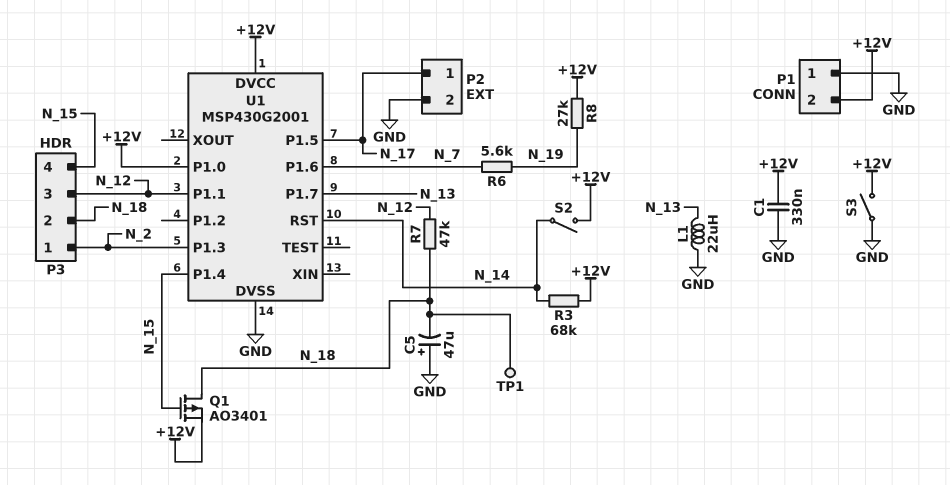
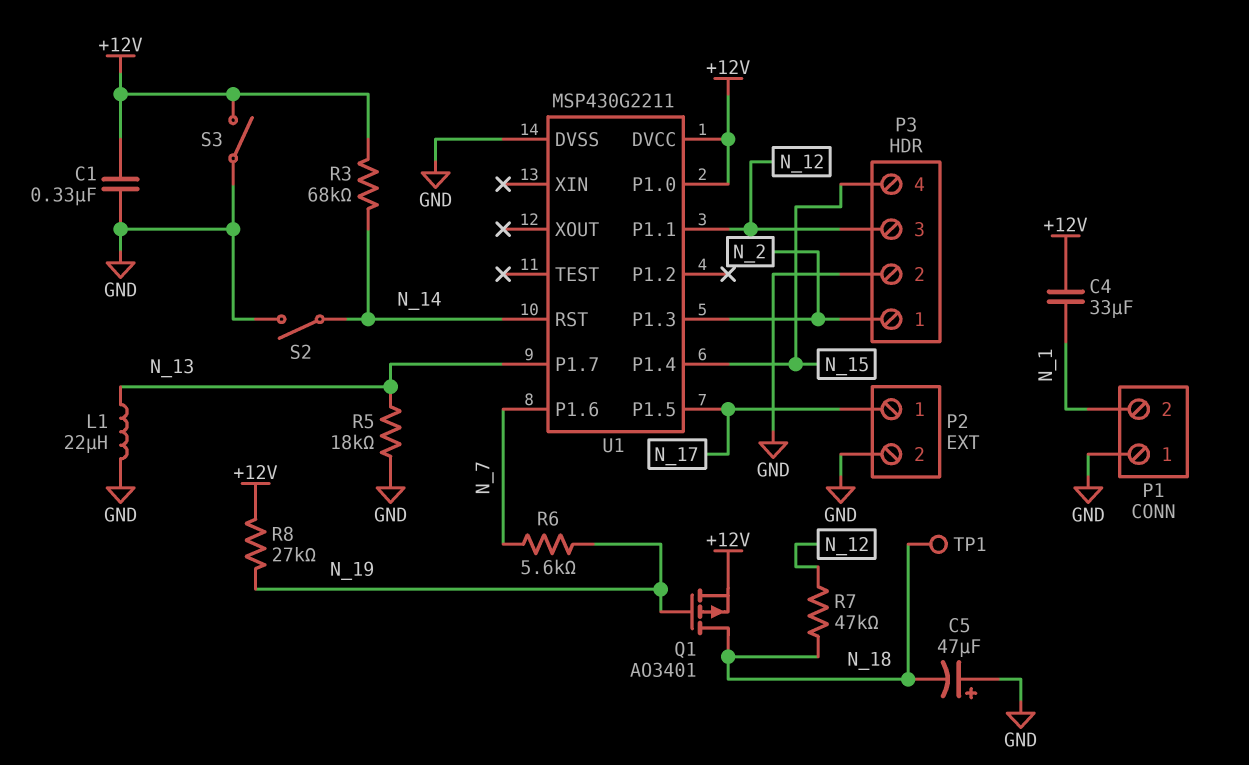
C4: none -> 33uF (+12V, N_1)
P1 pin 2: +12V -> N_1
P3 pin 2: N_18 -> GND
Q1: PMOS AO3401 (G N_15, D N_18, S +12V) -> PMOS AO3401 (G N_19, D N_18, S +12V)
R5: none -> 18k (GND, N_13)
S2: switch (+12V, N_14) -> switch (GND, N_14)
U1: MSP430G2001 -> MSP430G2211

